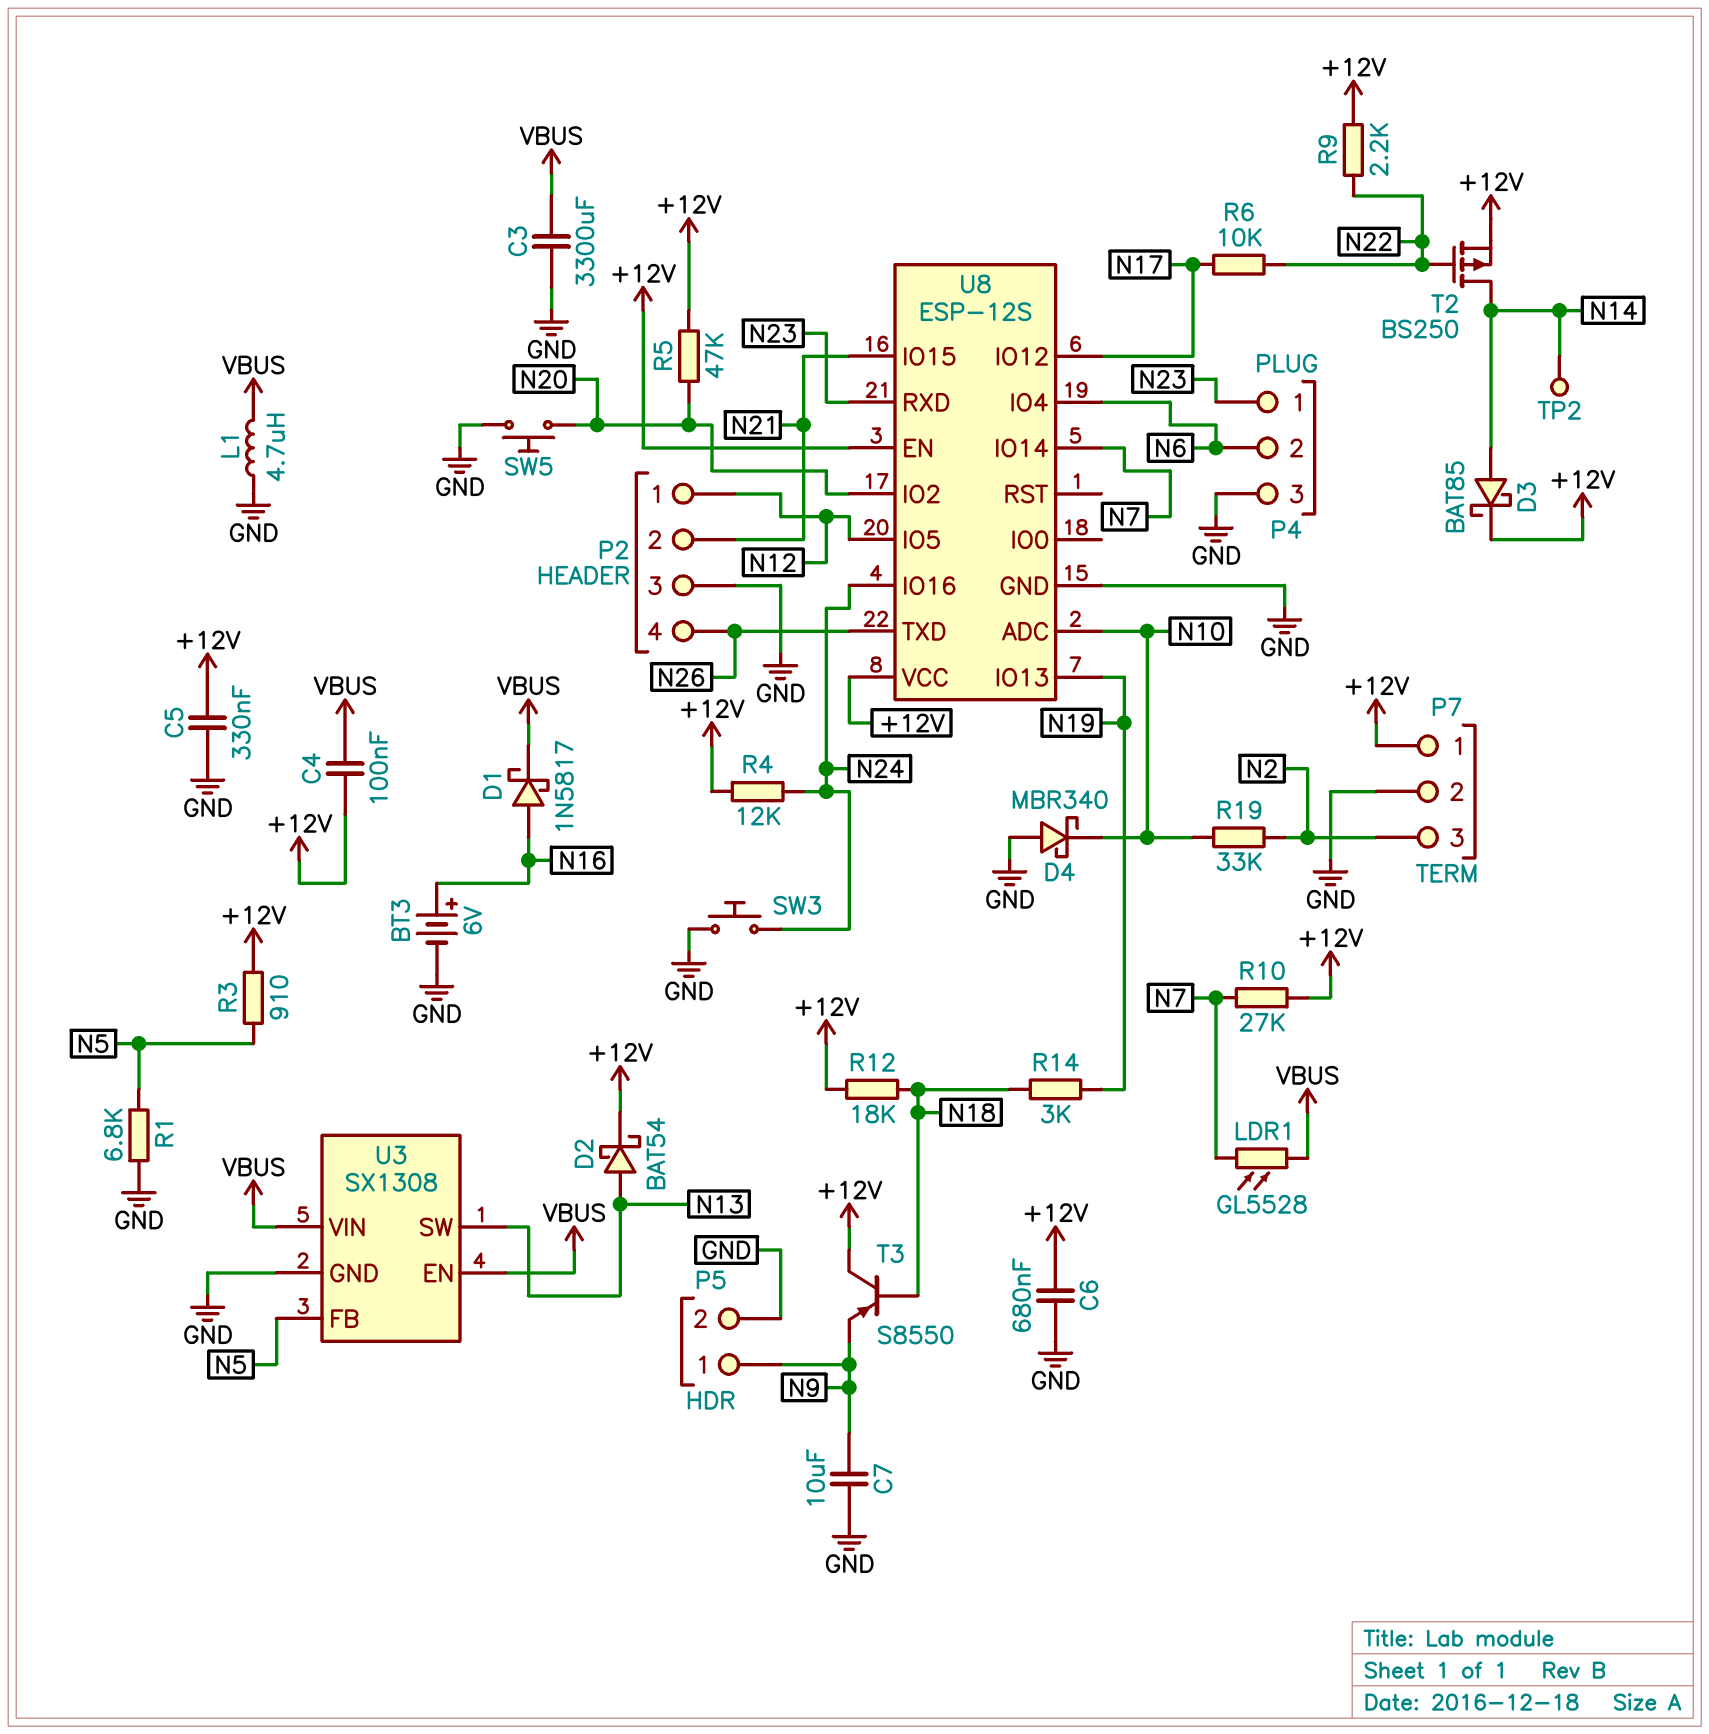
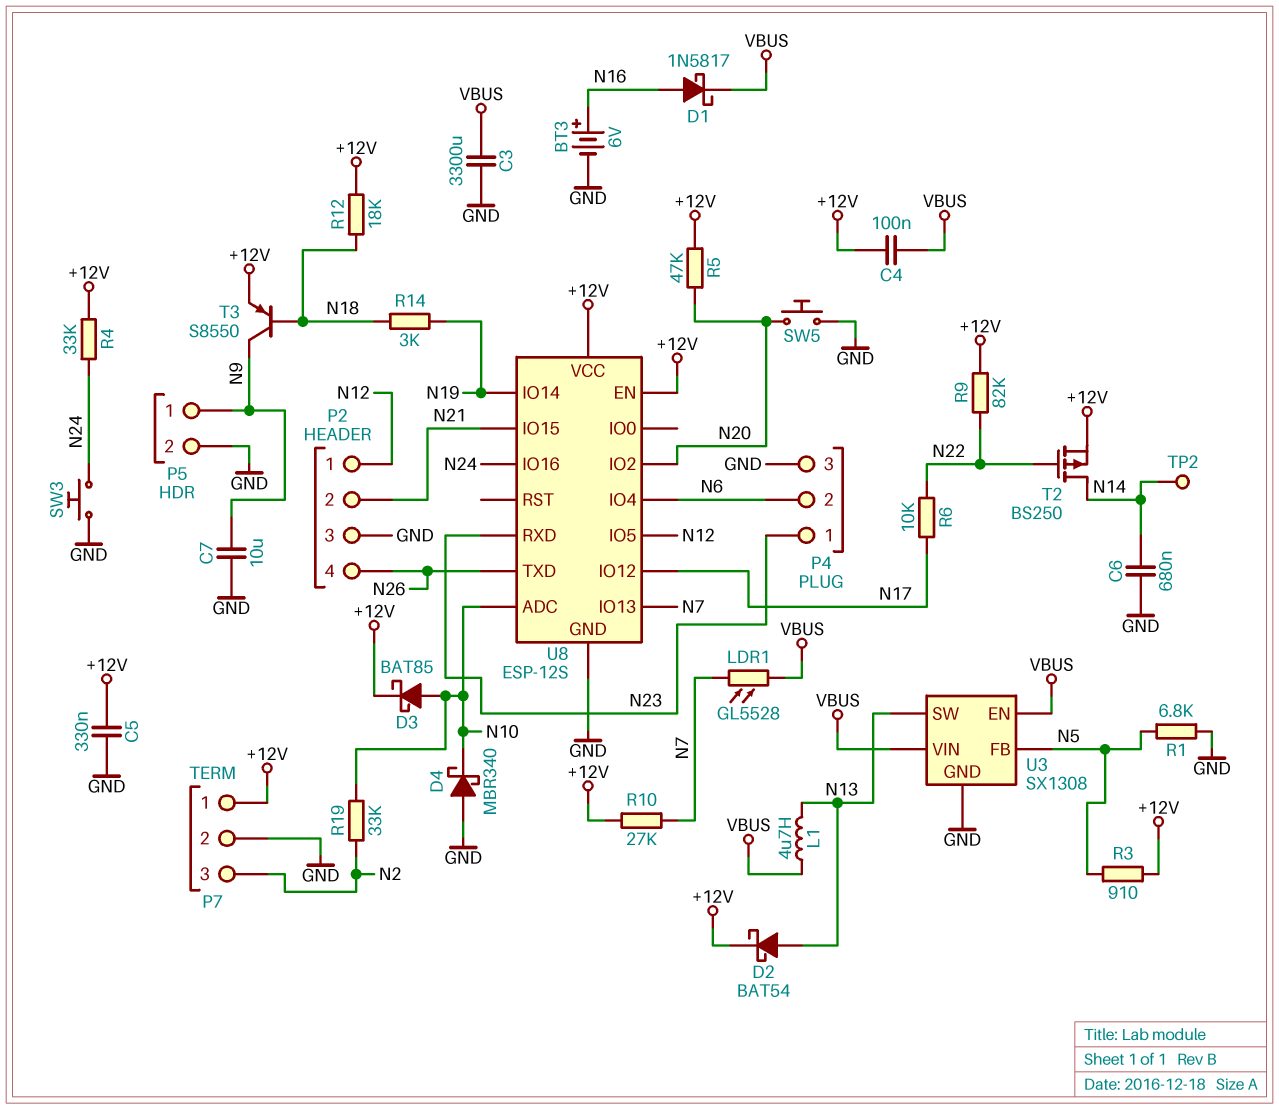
C6: 680nF (+12V, GND) -> 680nF (GND, N14)
D3: schottky BAT85 (A N14, K +12V) -> schottky BAT85 (A N10, K +12V)
L1: 4.7uH (GND, VBUS) -> 4.7uH (N13, VBUS)
R4: 12k (+12V, N24) -> 33k (+12V, N24)
R9: 2.2k (+12V, N22) -> 82k (+12V, N22)
T3: PNP S8550 (B N18, C +12V, E N9) -> PNP S8550 (B N18, C N9, E +12V)
U8 pin IO13: N19 -> N7
U8 pin IO14: N7 -> N19

